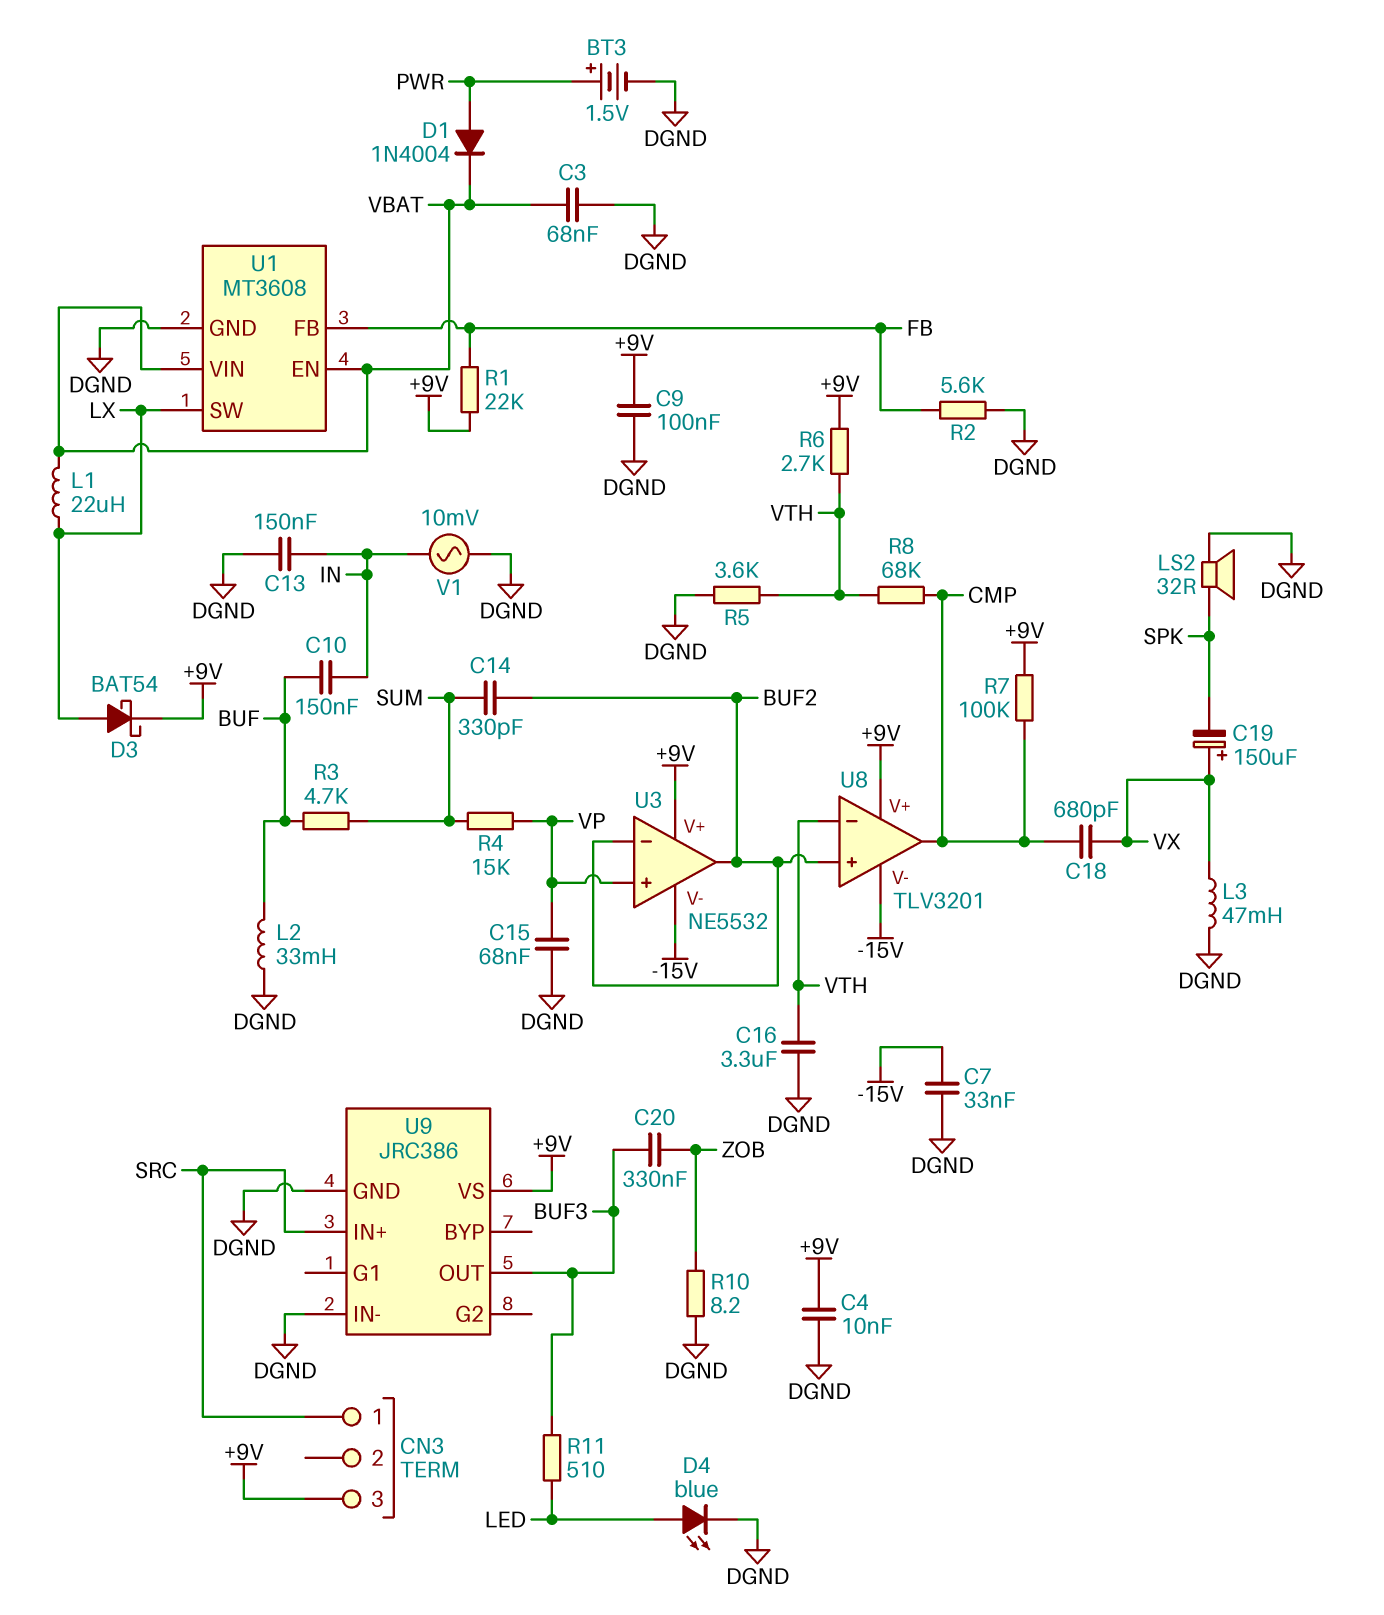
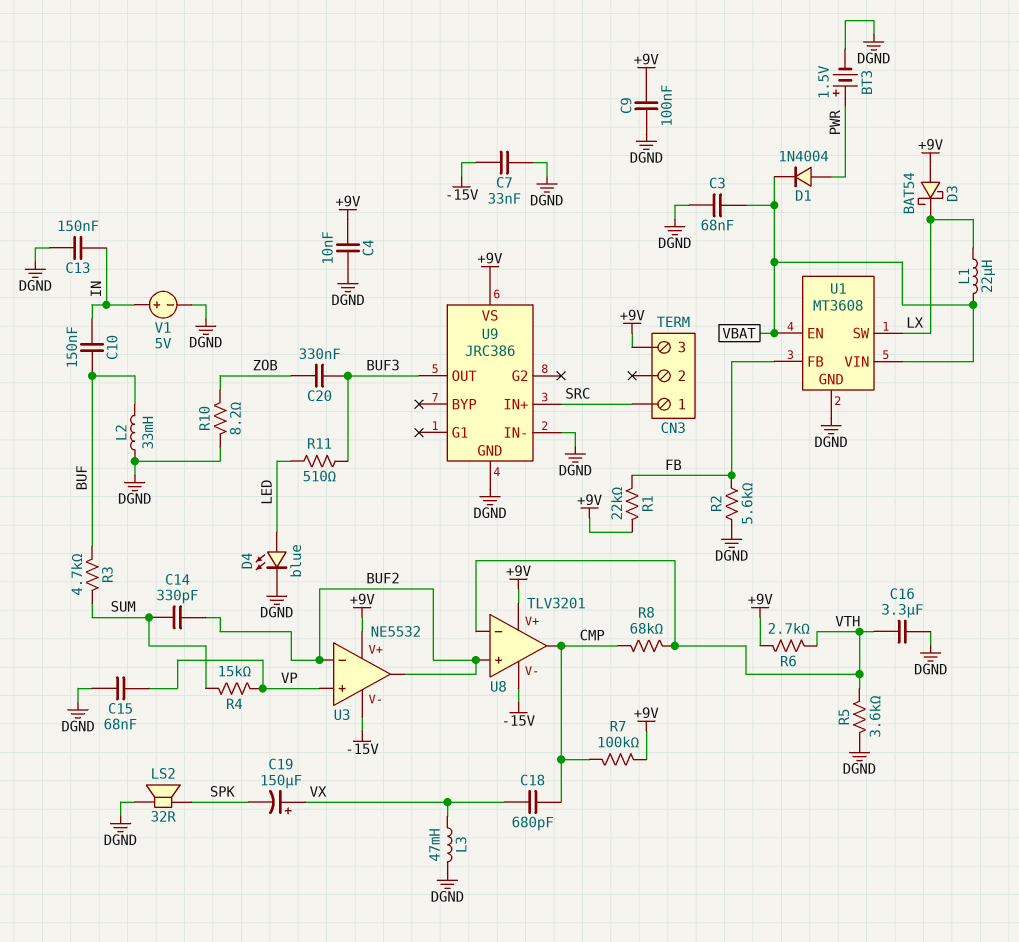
D3: schottky BAT54 (A LX, K +9V) -> schottky BAT54 (A +9V, K LX)
V1: AC 10mV (DGND, IN) -> 5V (plus IN, minus DGND)

